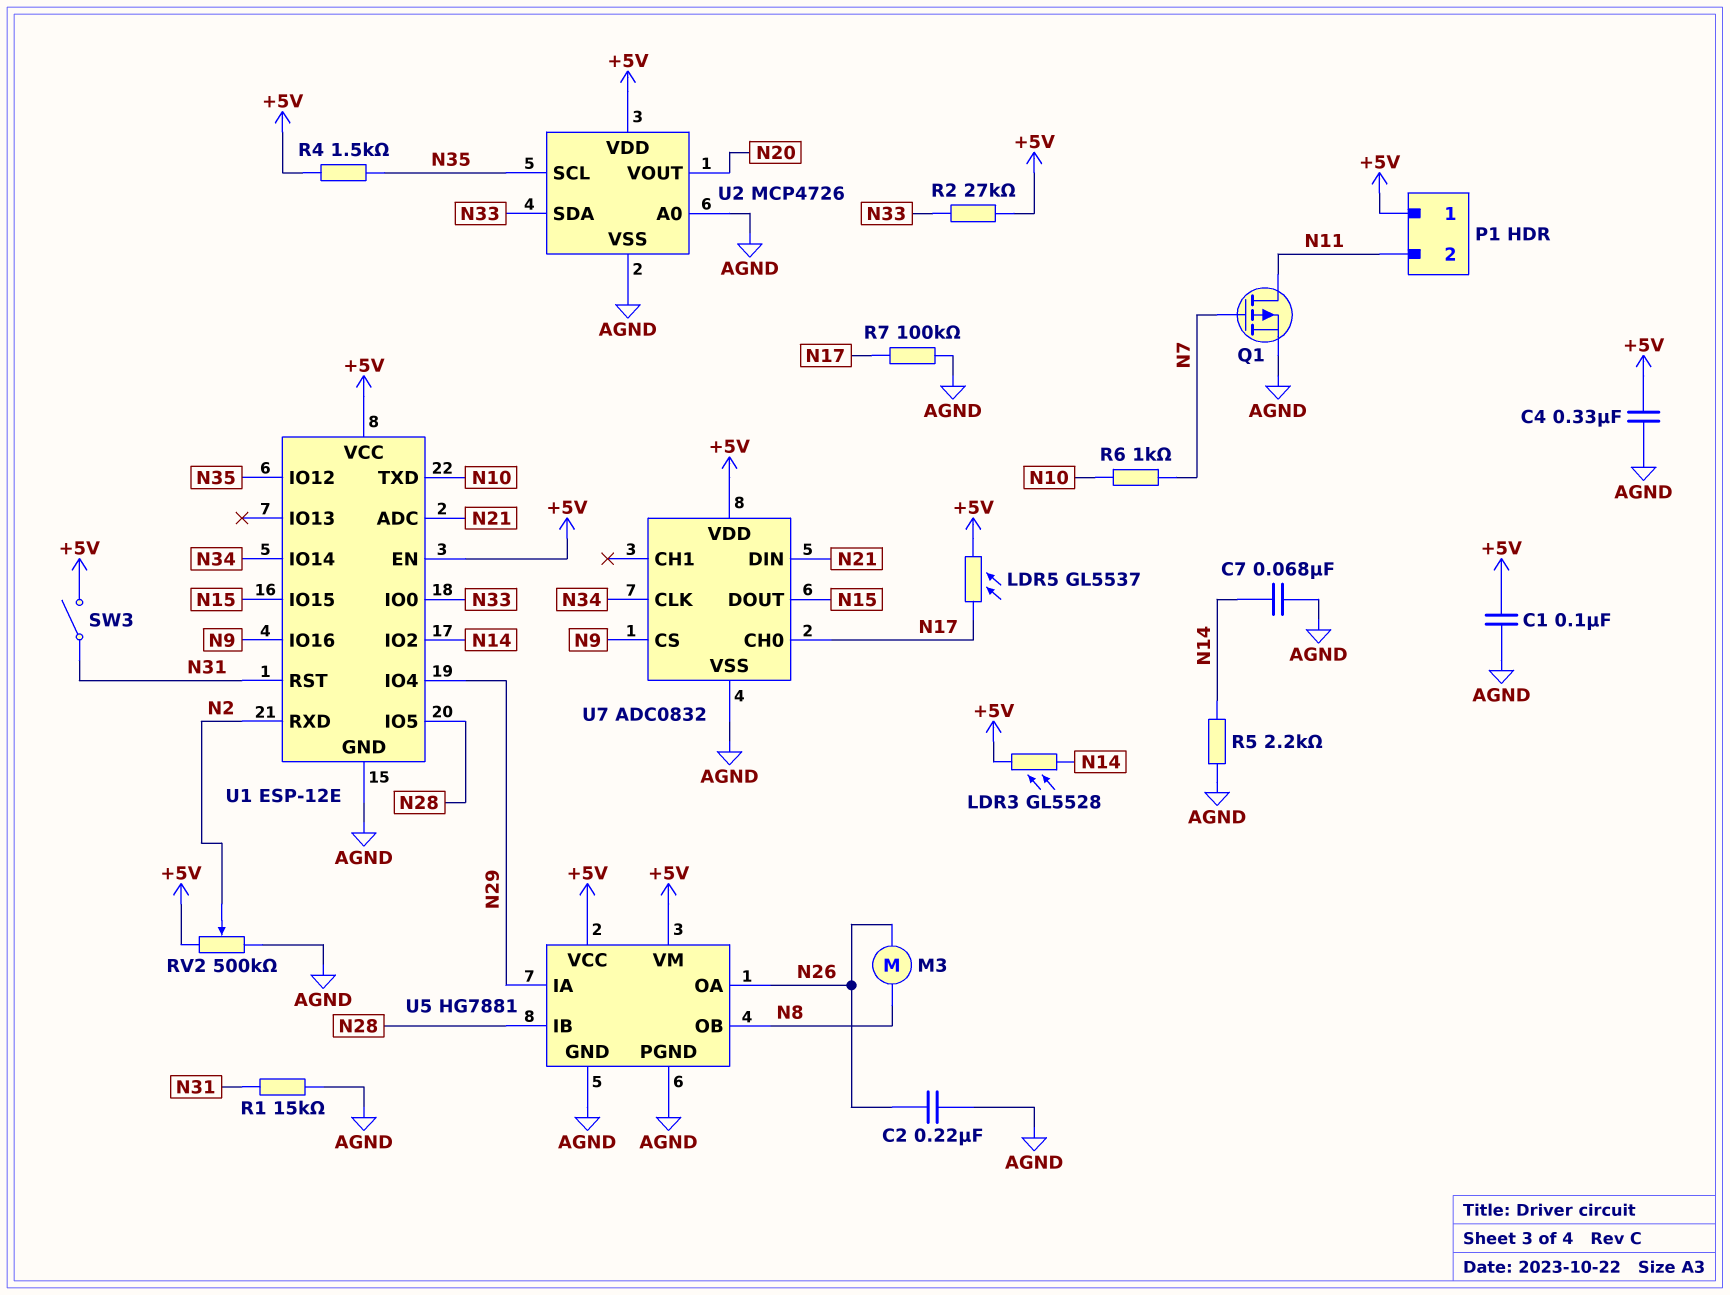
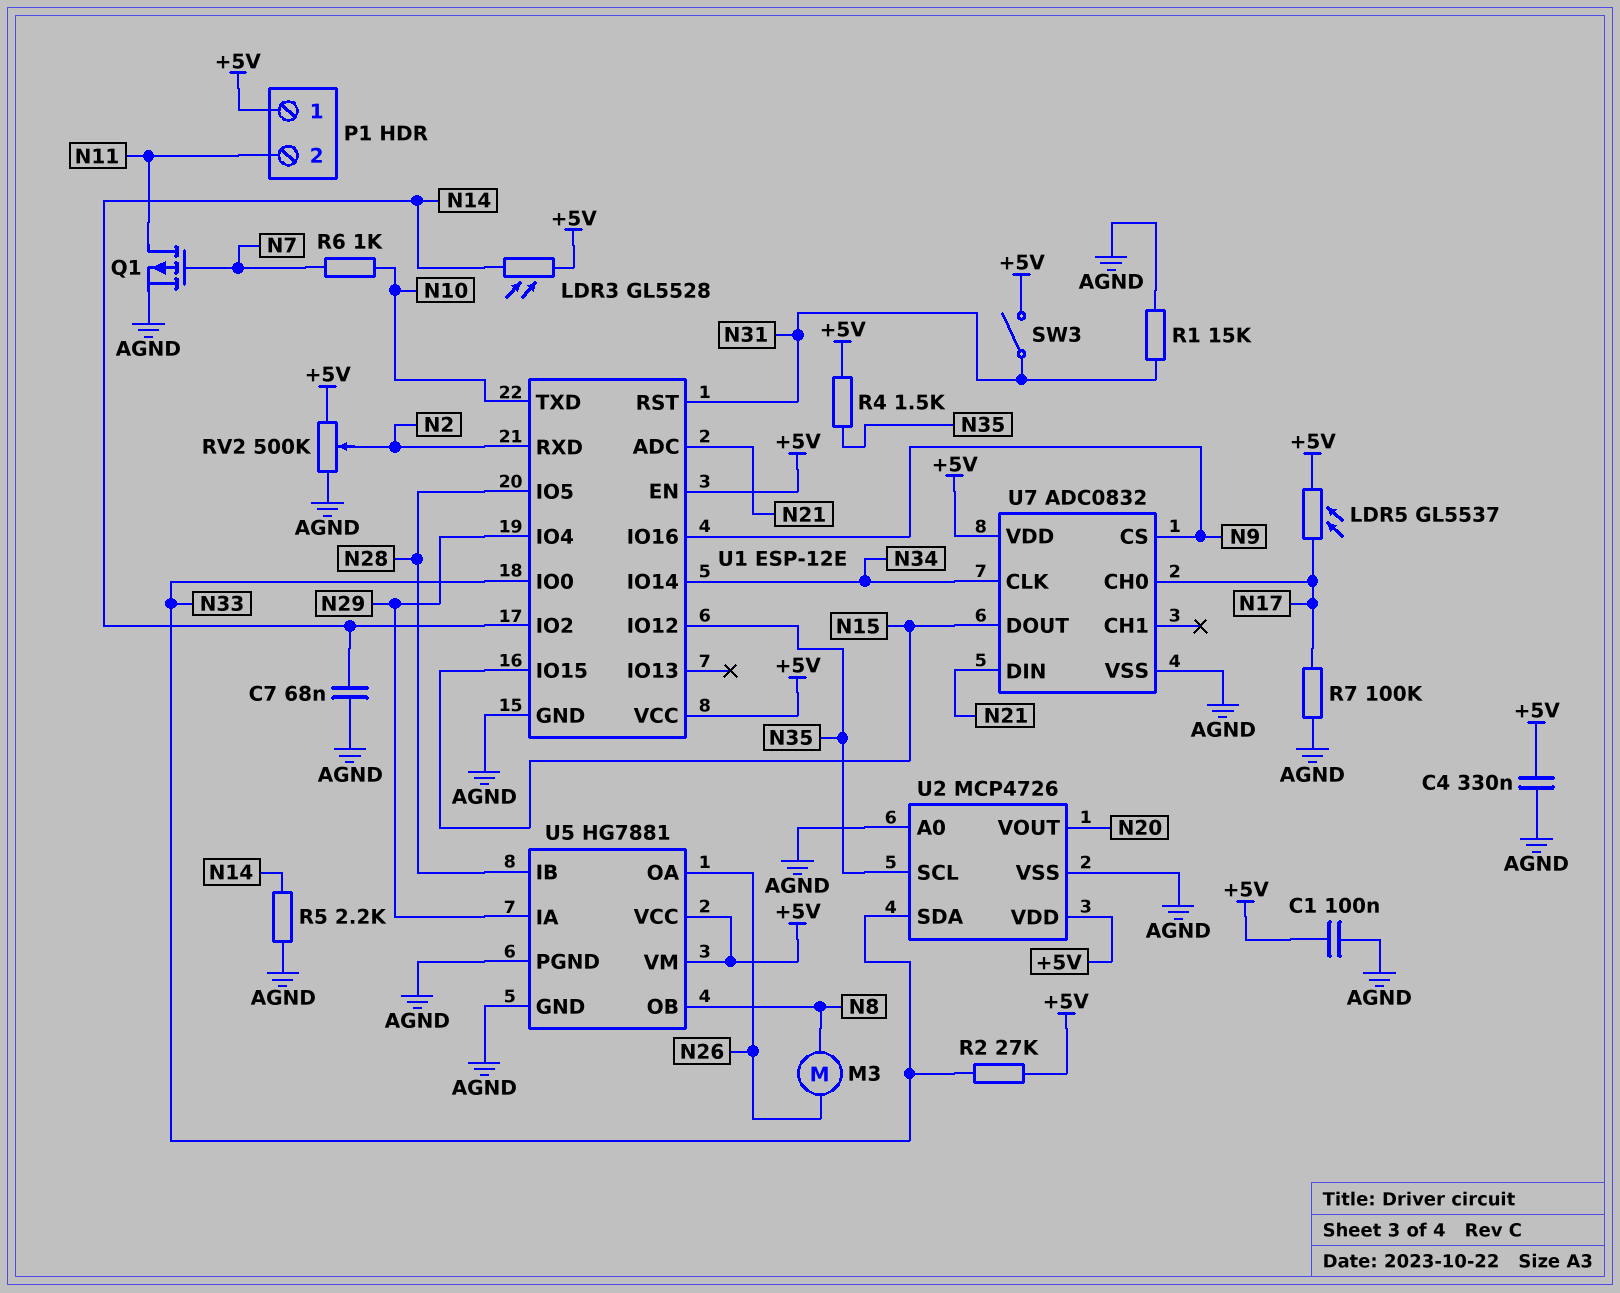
C2: 220nF (AGND, N26) -> none

